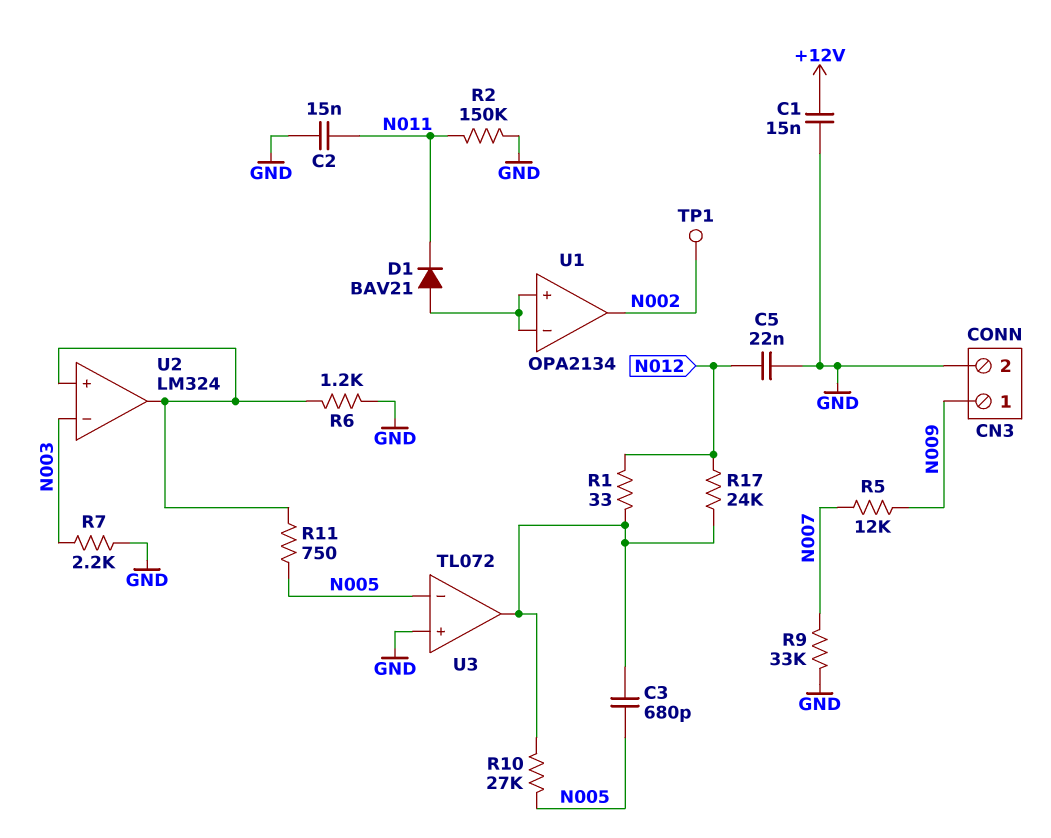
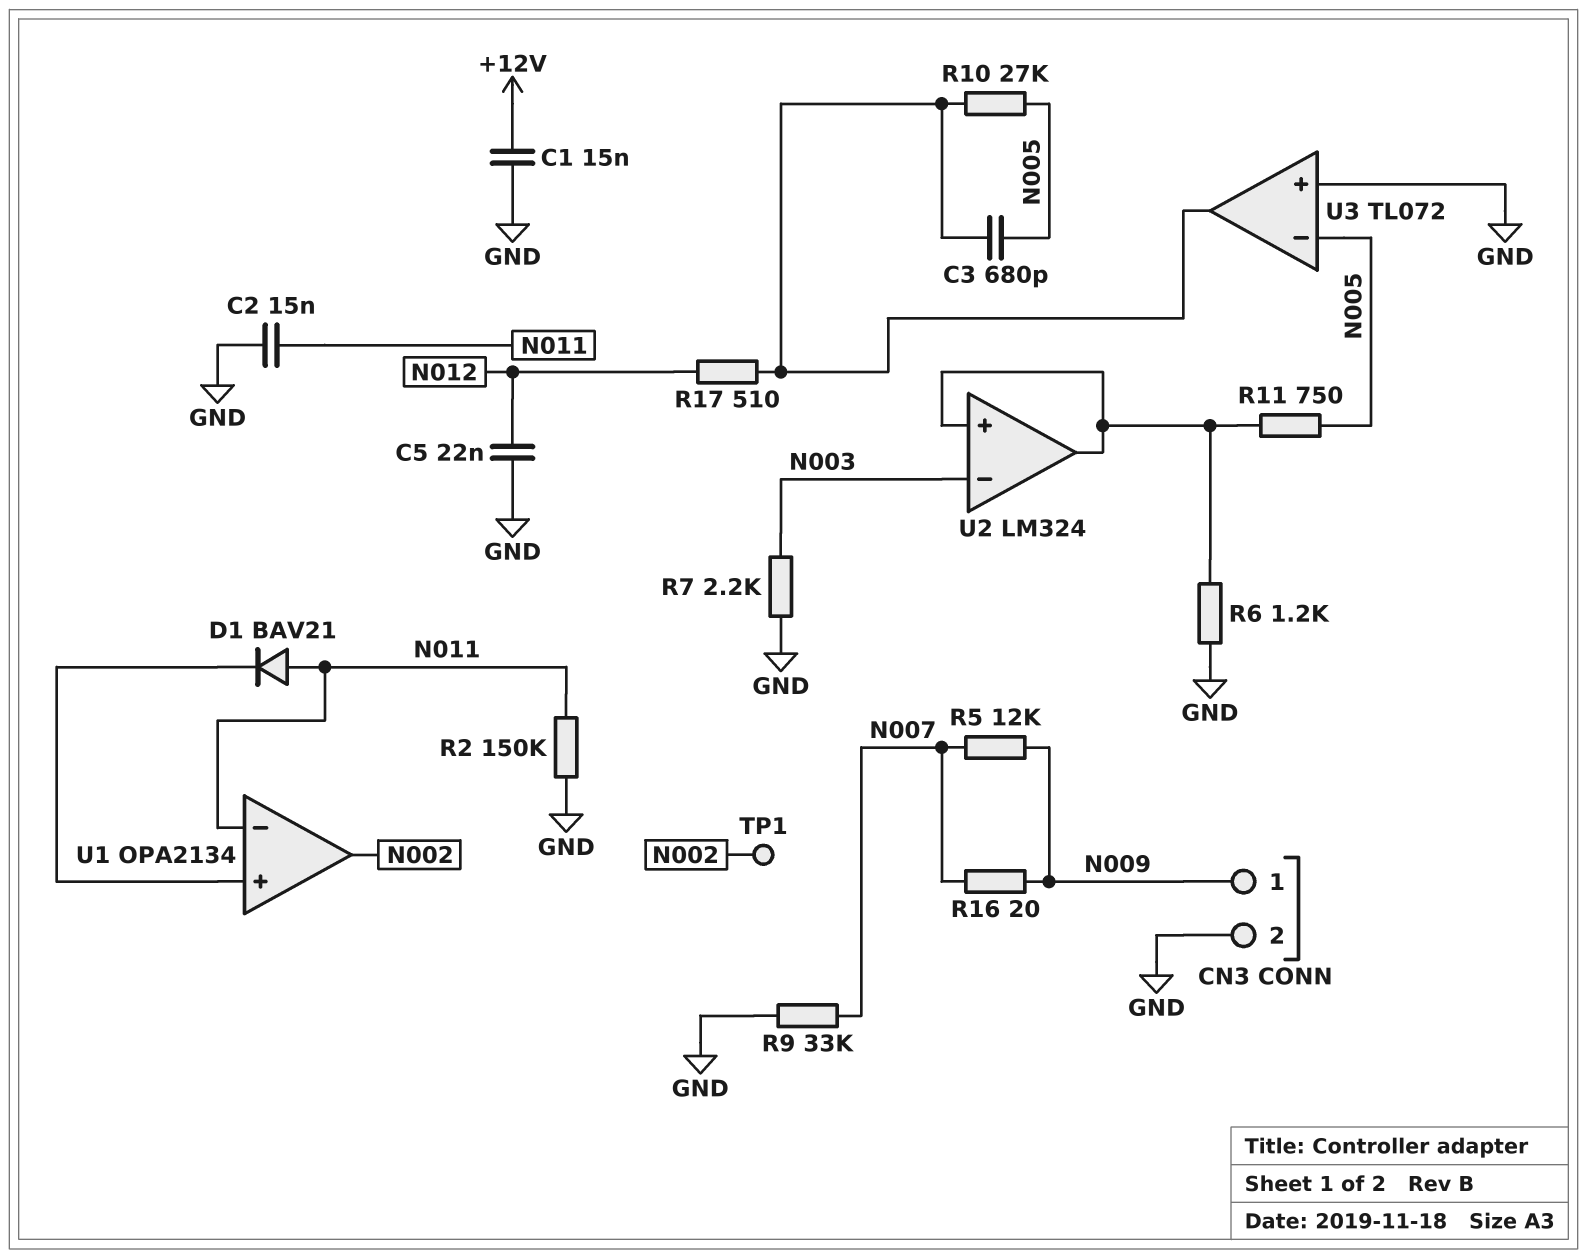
D1: diode BAV21 (A U1/in+, K N011) -> diode BAV21 (A N011, K U1/in+)
R1: 33 (N012, U3/out) -> none
R16: none -> 20 (N007, N009)
R17: 24k (N012, U3/out) -> 510 (N012, U3/out)
U1 pin in-: U1/in+ -> N011

